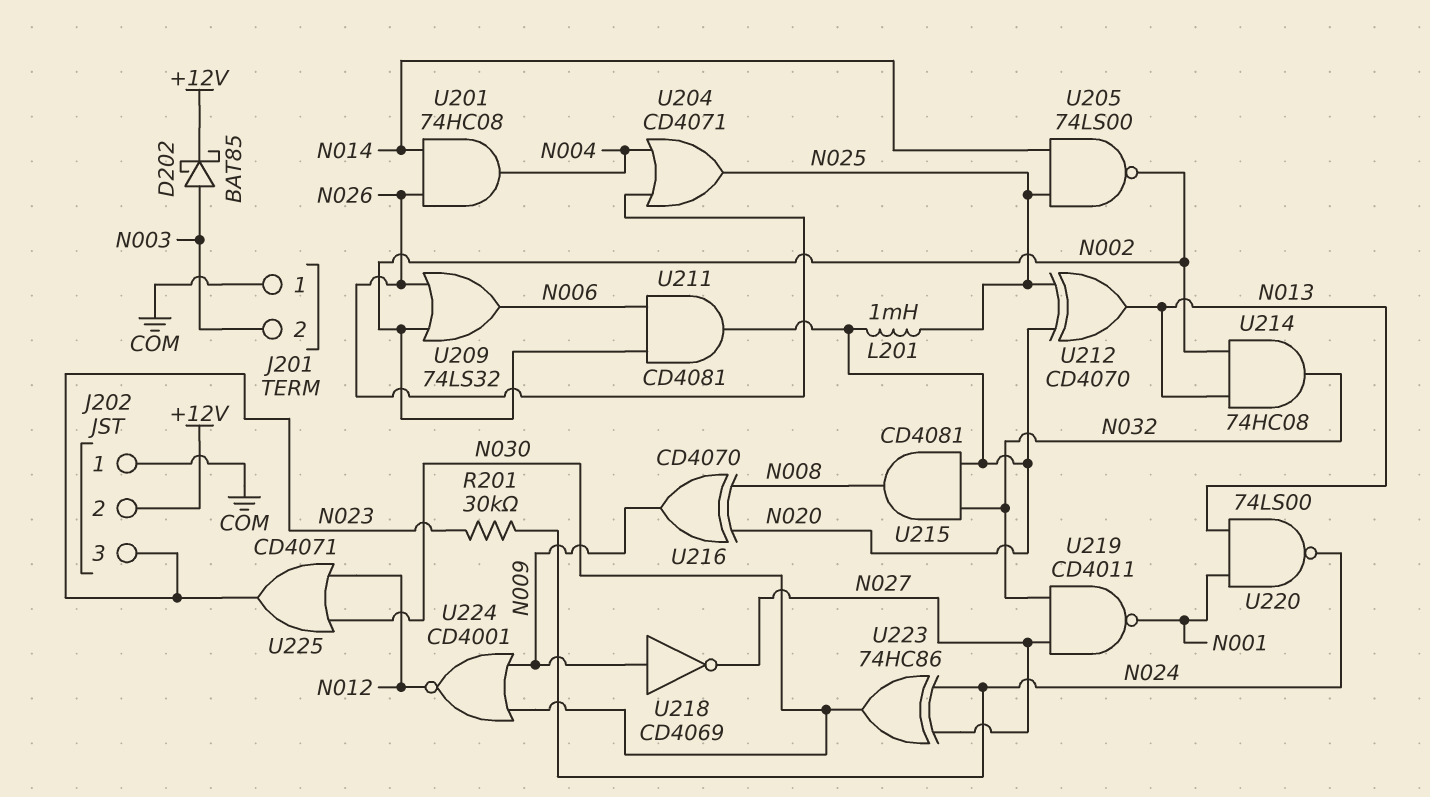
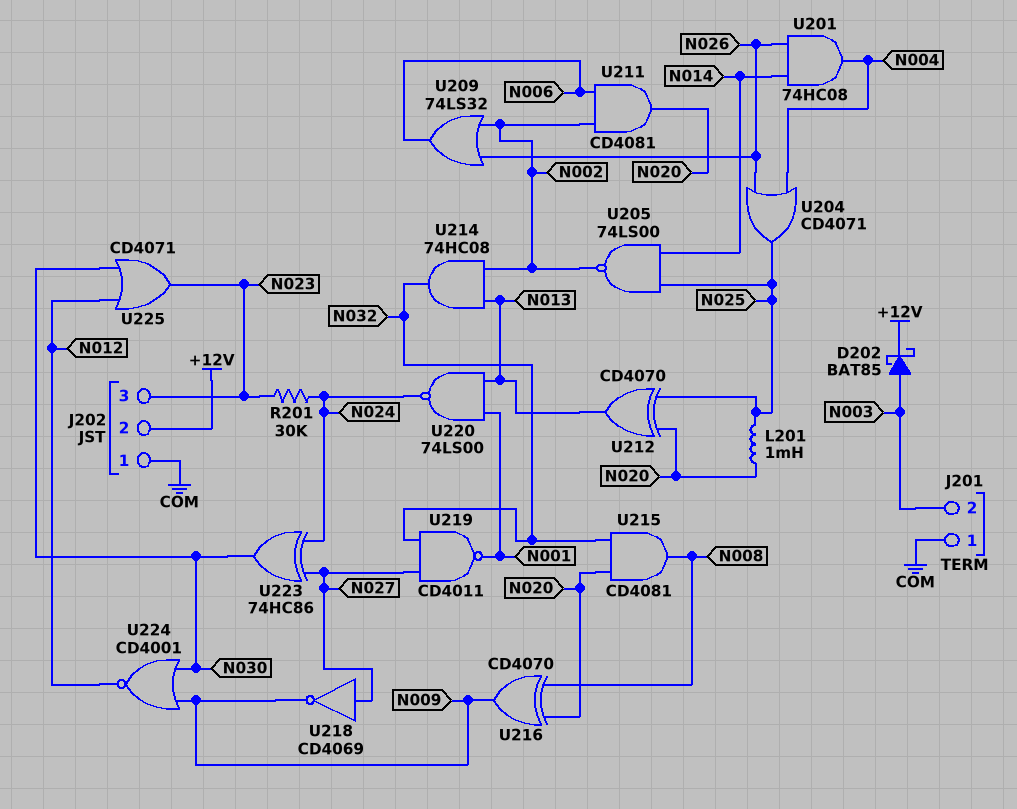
U218: NOT CD4069 (in N009, out N027) -> NOT CD4069 (in N027, out N009)

